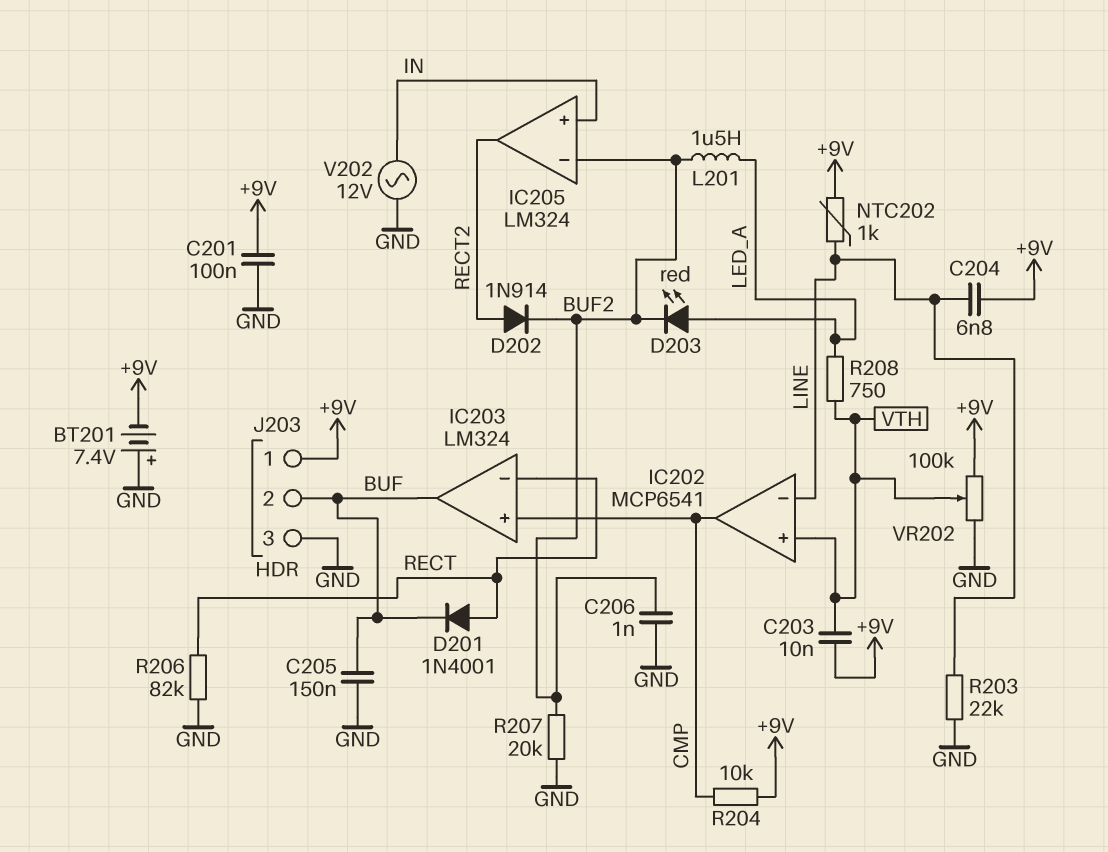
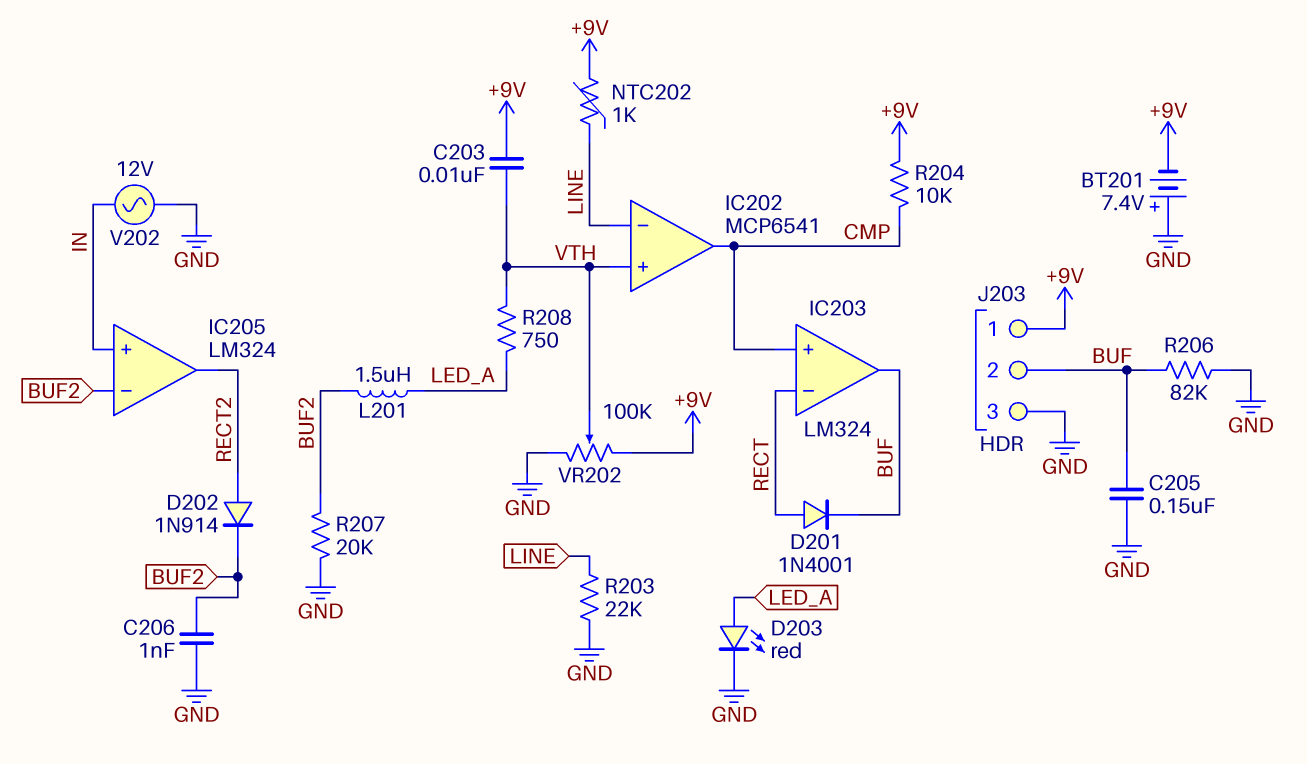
C201: 100nF (+9V, GND) -> none
C204: 6.8nF (+9V, LINE) -> none
D203: LED red (A LED_A, K BUF2) -> LED red (A LED_A, K GND)
R206: 82k (GND, RECT) -> 82k (BUF, GND)

